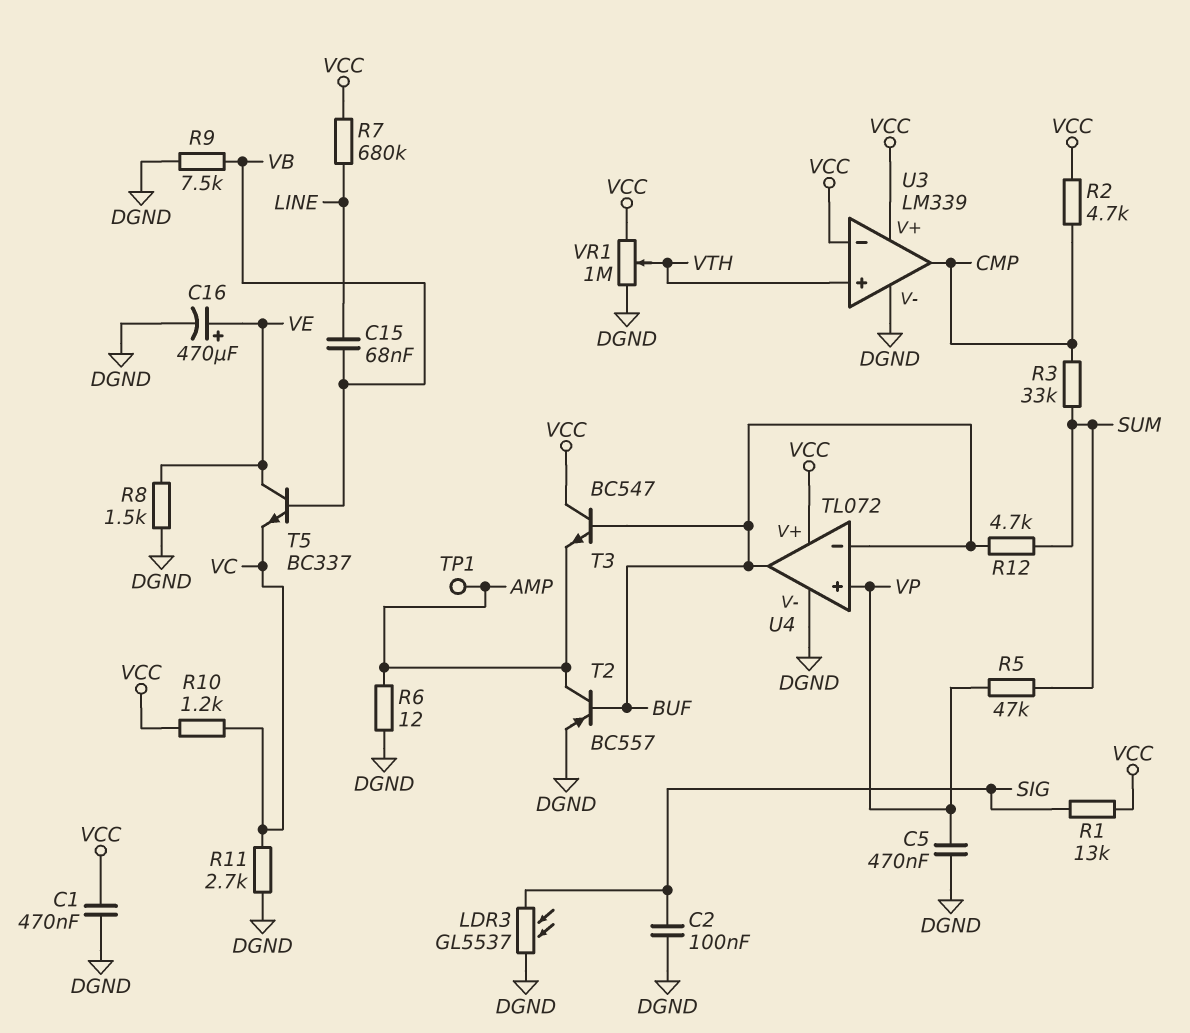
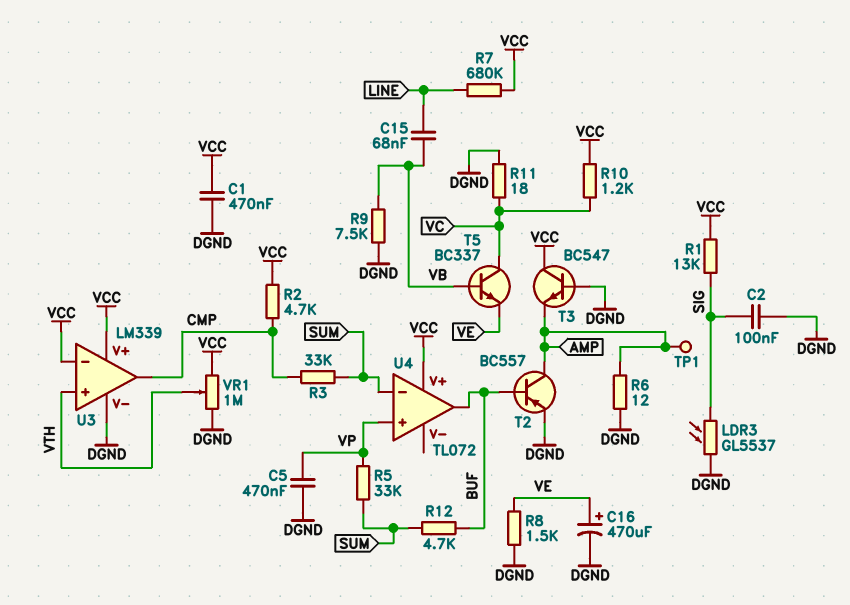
R5: 47k (SUM, VP) -> 33k (SUM, VP)
R11: 2.7k (DGND, VC) -> 18 (DGND, VC)
T3: NPN BC547 (B BUF, C VCC, E AMP) -> NPN BC547 (B DGND, C VCC, E AMP)
T5: NPN BC337 (B VB, C VE, E VC) -> NPN BC337 (B VB, C VC, E VE)
U4 pin V-: DGND -> none
U4 pin in-: BUF -> SUM

